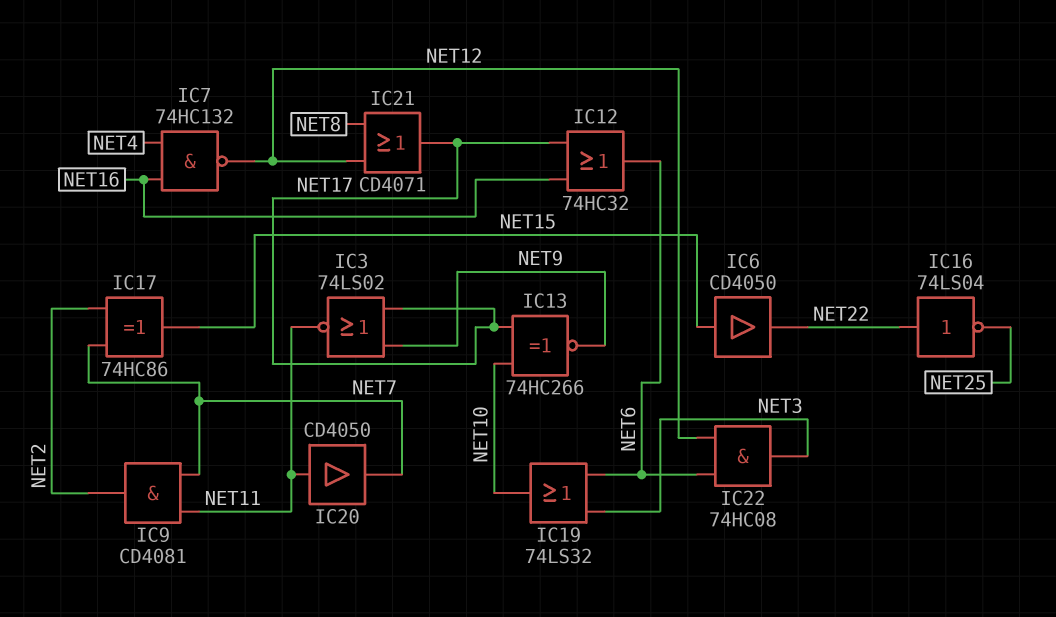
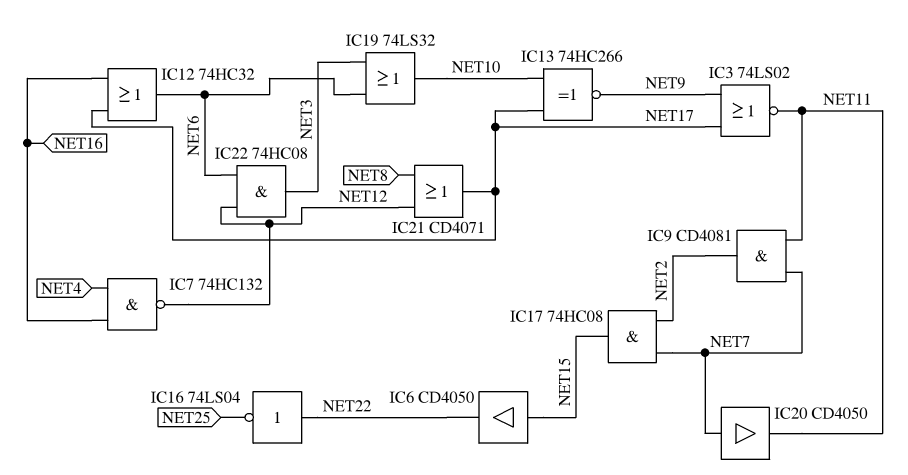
IC17: XOR 74HC86 (in NET2, in NET7, out NET15) -> AND 74HC08 (in NET2, in NET7, out NET15)
IC20: buffer CD4050 (in NET11, out NET7) -> buffer CD4050 (in NET7, out NET11)

